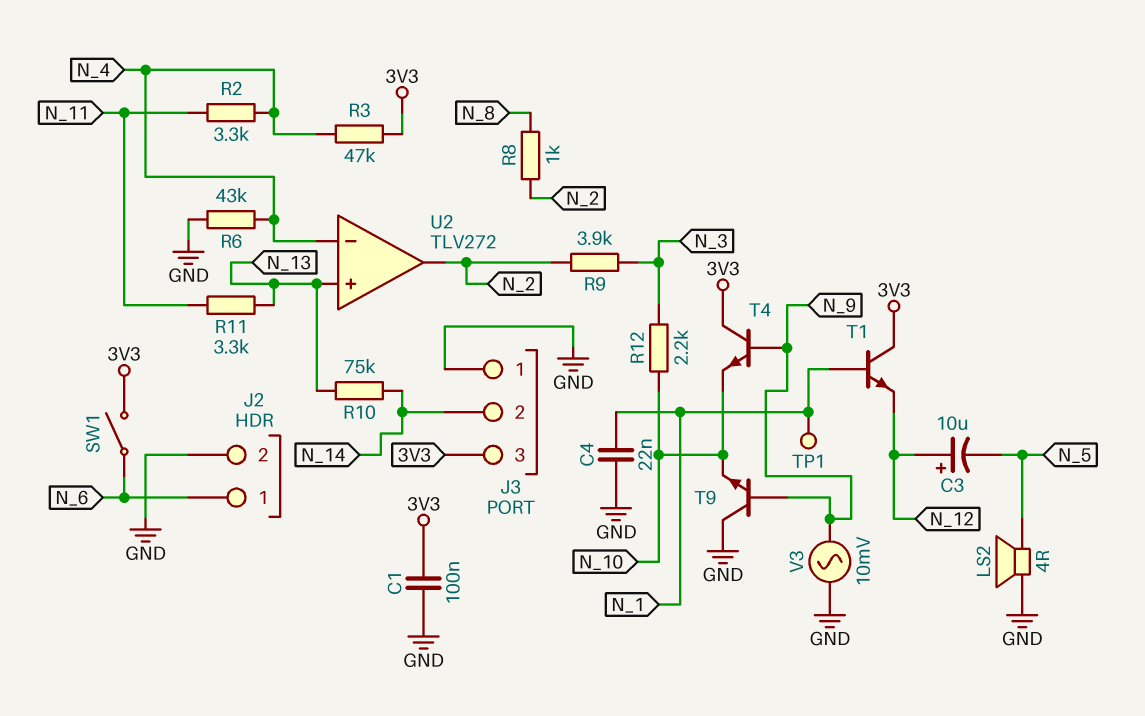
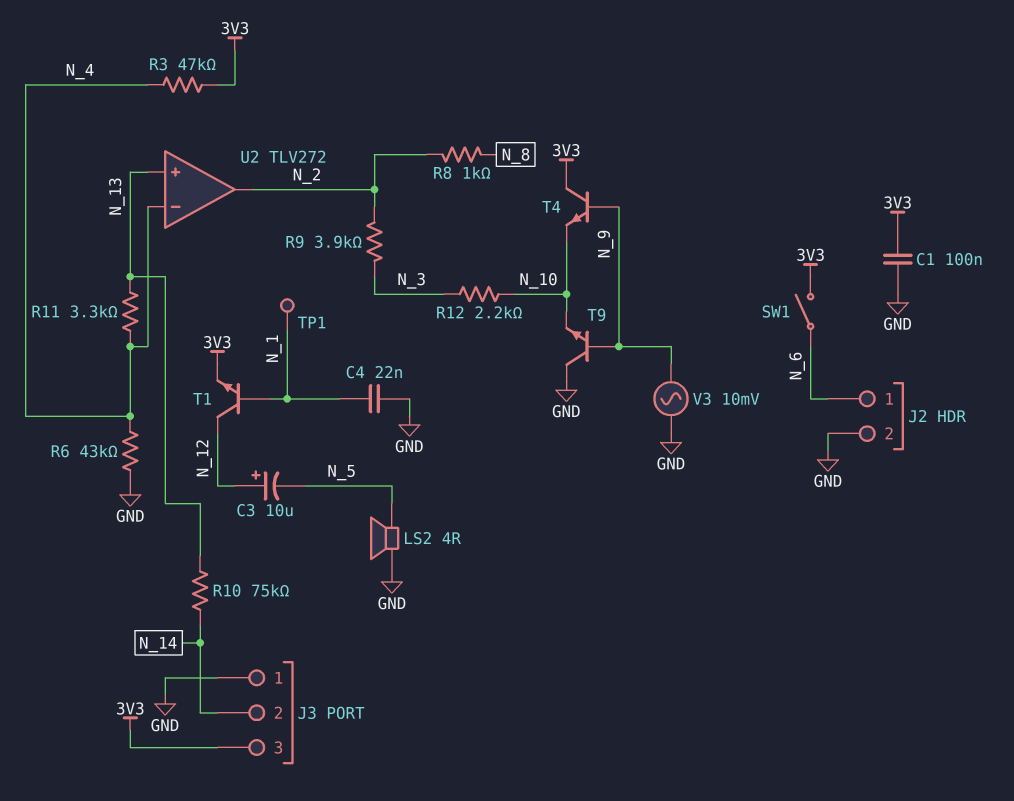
R2: 3.3k (N_4, N_11) -> none
R11: 3.3k (N_11, N_13) -> 3.3k (N_4, N_13)
T1: NPN (B N_1, C 3V3, E N_12) -> NPN (B N_1, C N_12, E 3V3)

